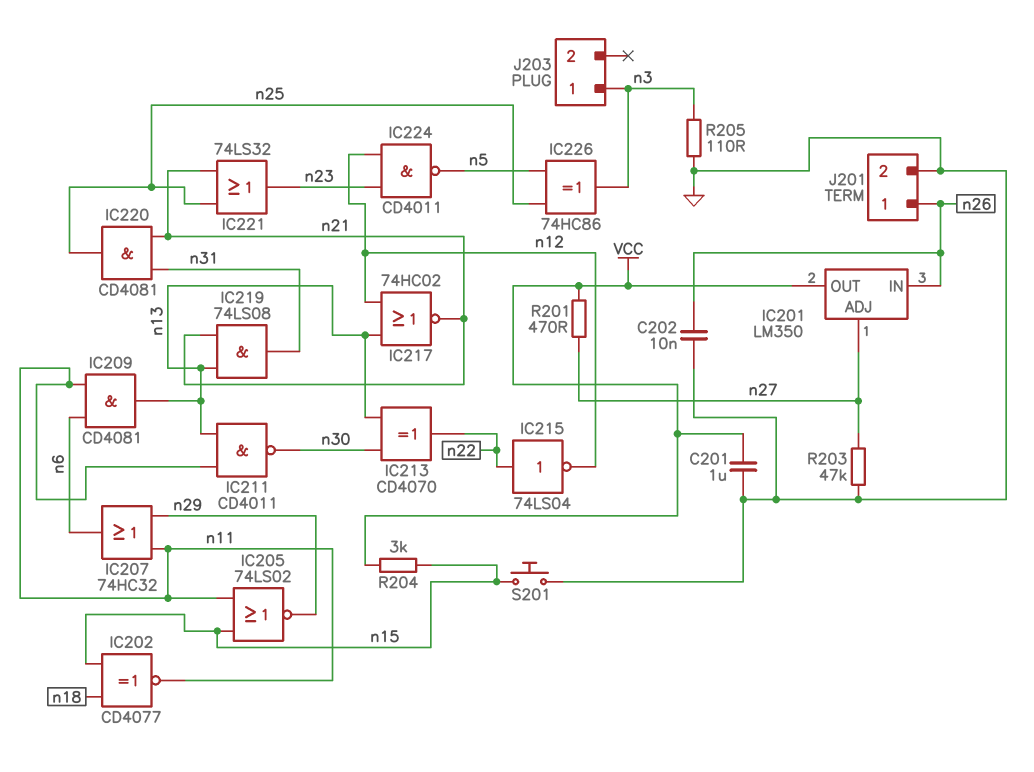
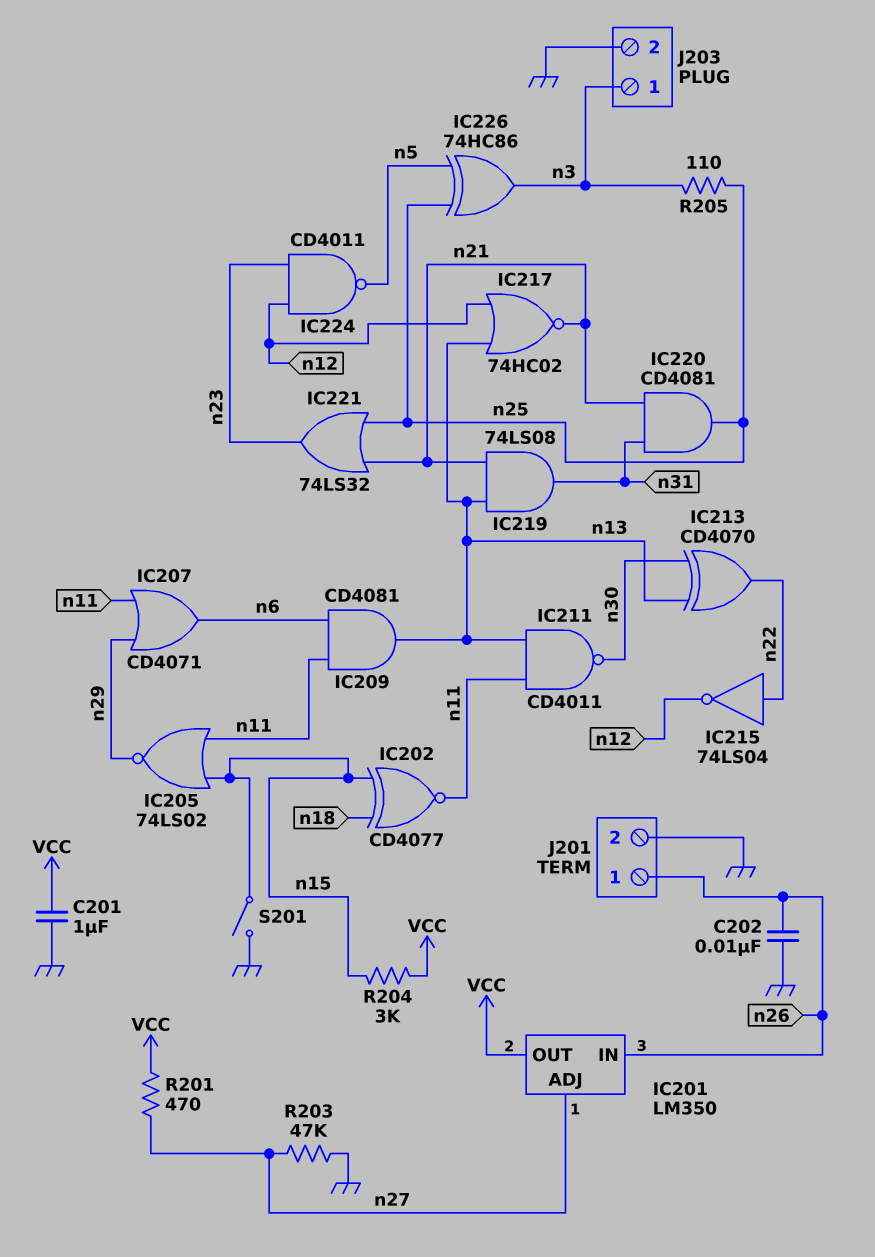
IC207: OR 74HC32 (in n11, in n29, out n6) -> OR CD4071 (in n11, in n29, out n6)
J203 pin 2: none -> GND
R205: 110 (GND, n3) -> 110 (n3, n25)
S201: button (GND, n15) -> switch (GND, n15)

